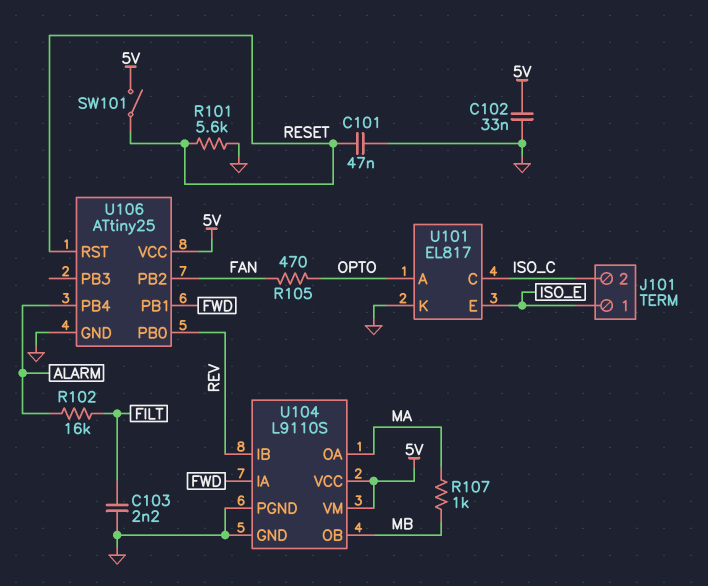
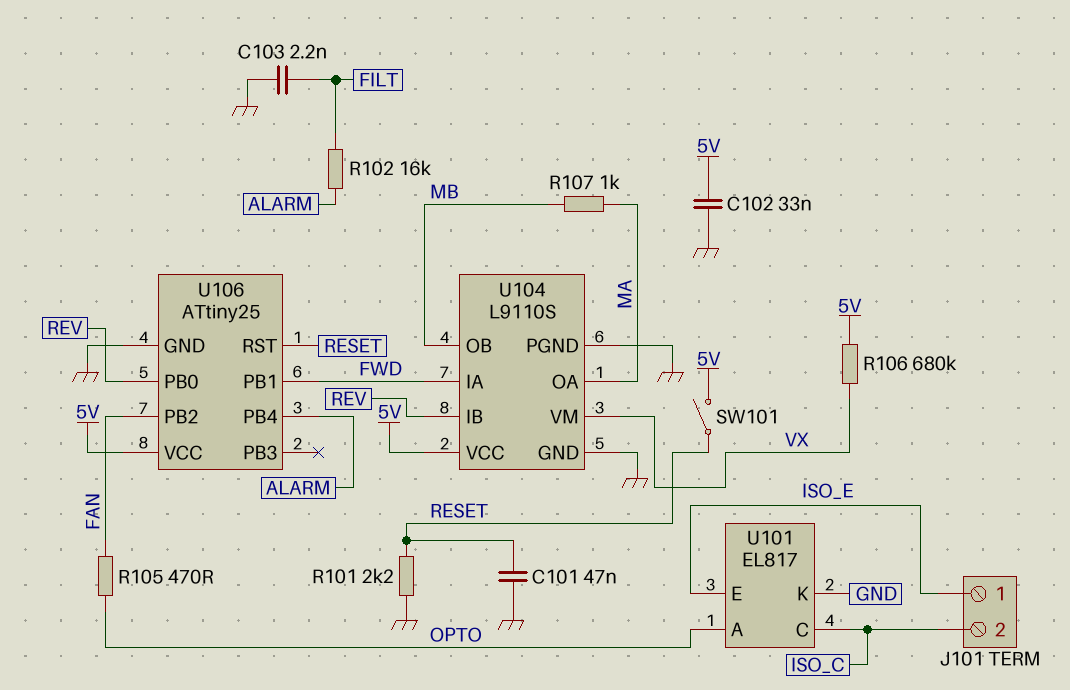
R101: 5.6k (GND, RESET) -> 2.2k (GND, RESET)
R106: none -> 680k (5V, VX)
U104 pin VM: 5V -> VX

